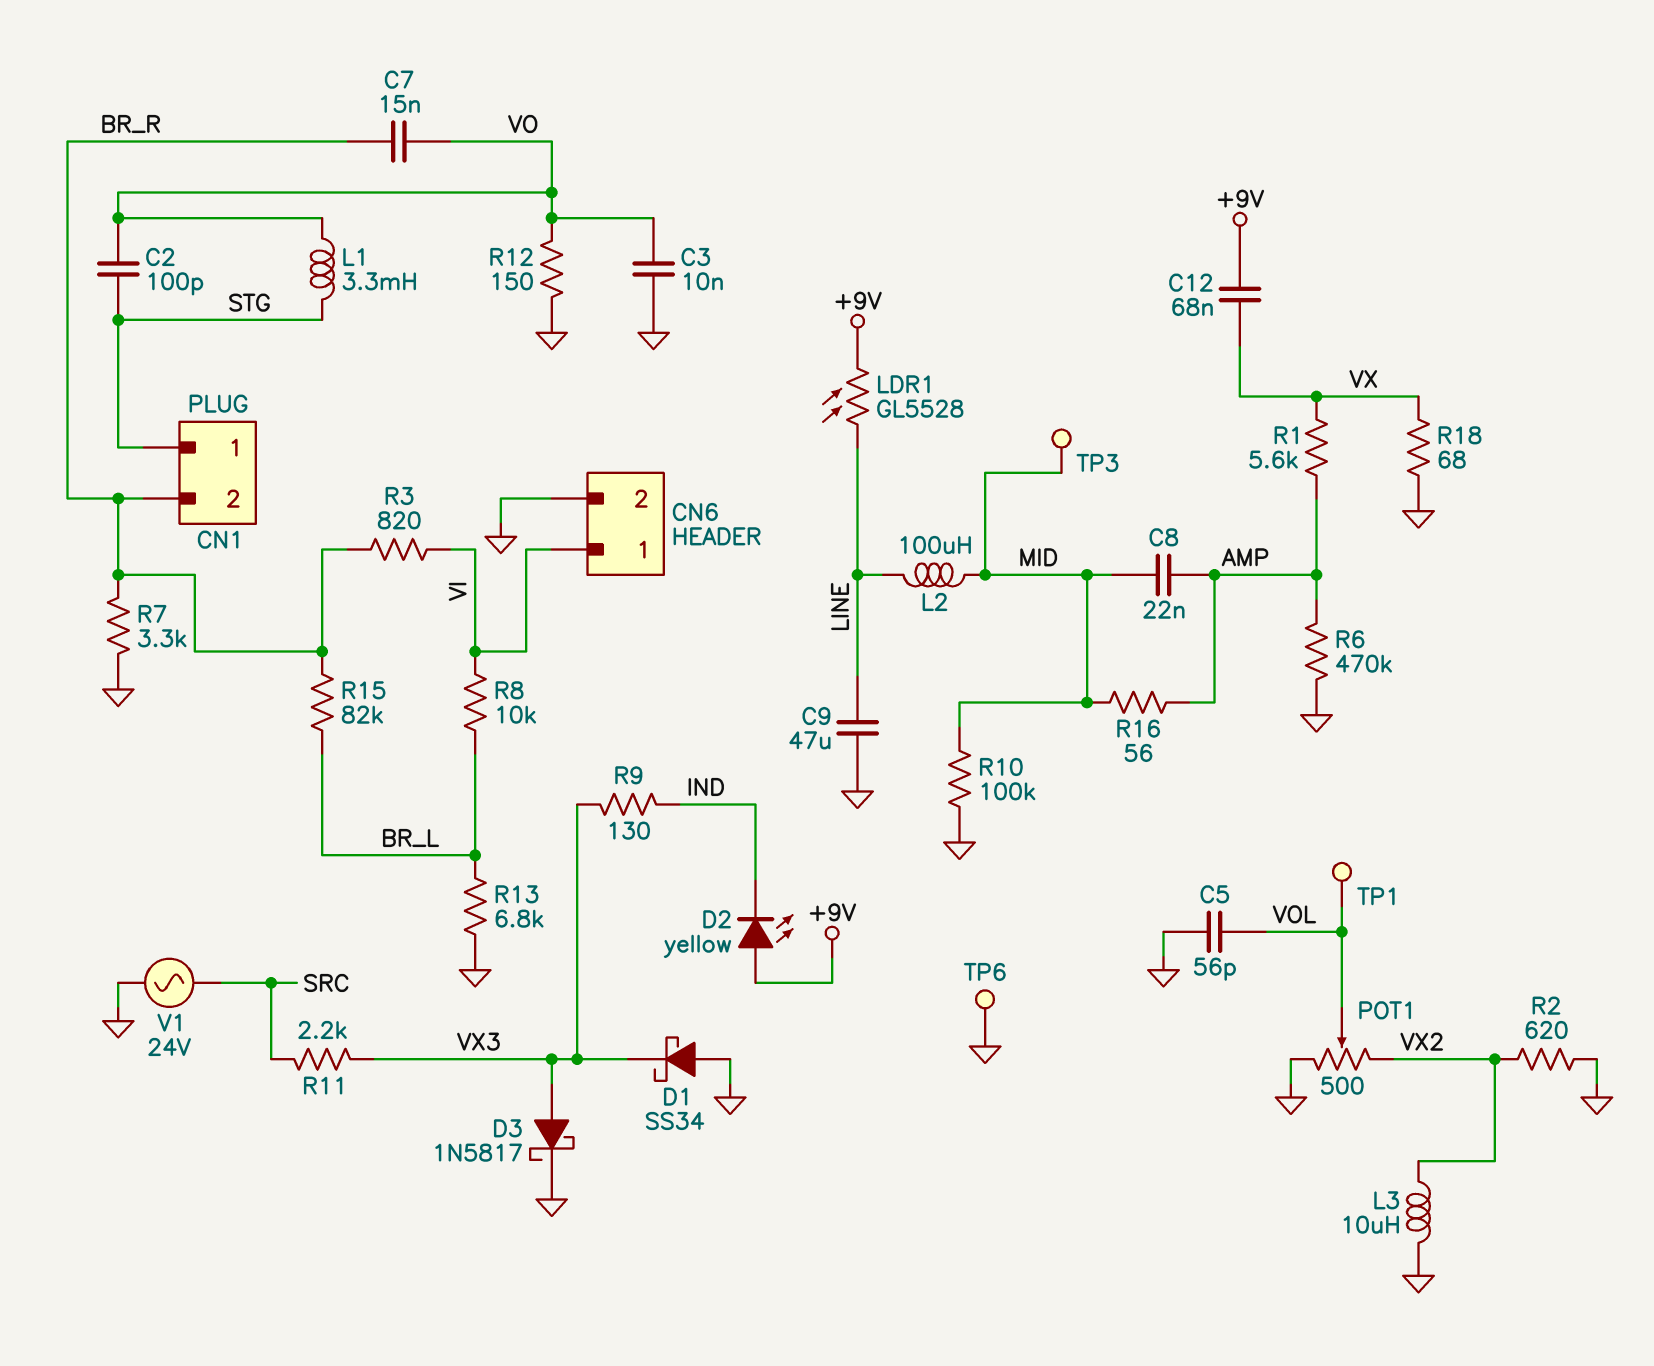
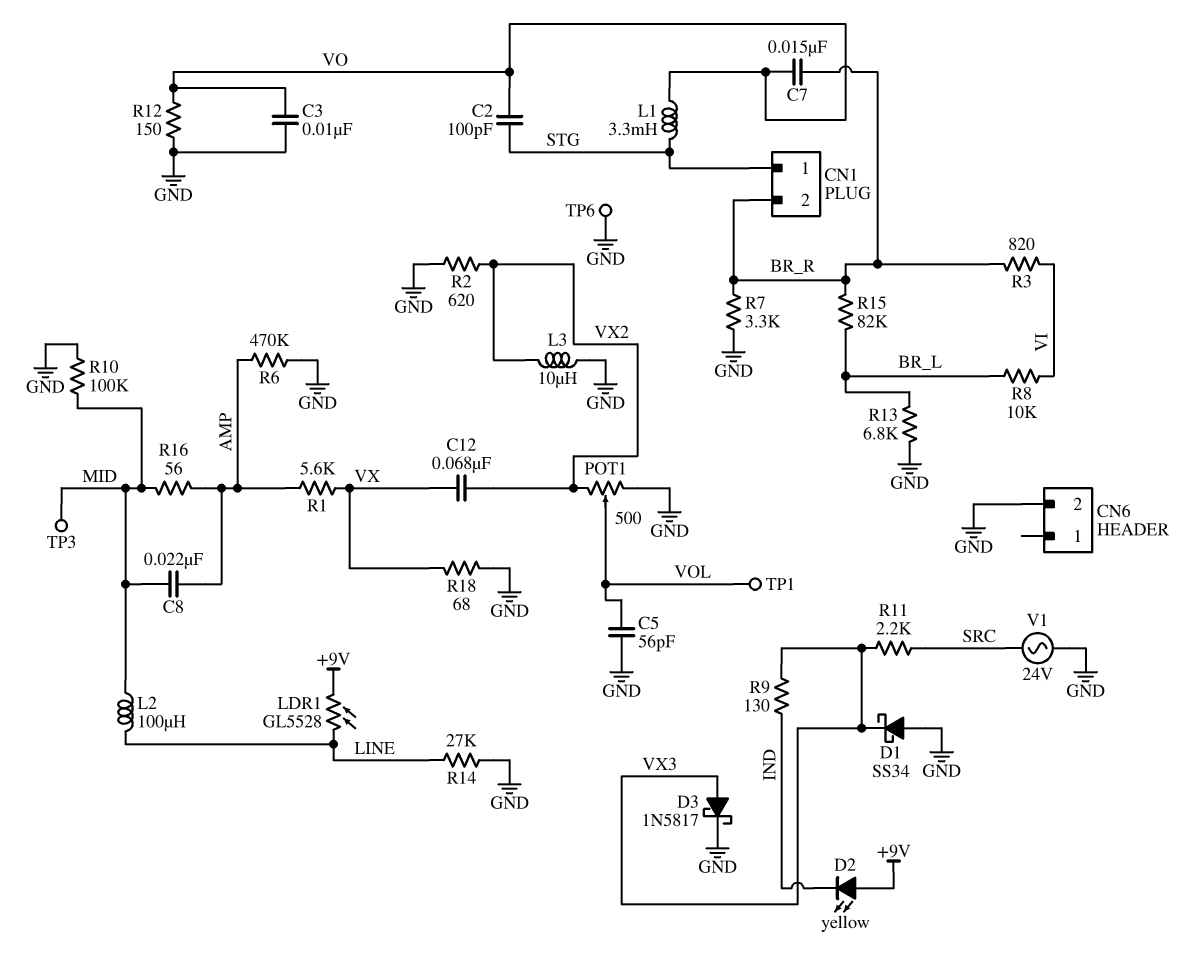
C9: 47uF (GND, LINE) -> none
C12: 68nF (+9V, VX) -> 68nF (VX, VX2)
CN6 pin 1: VI -> none
R14: none -> 27k (GND, LINE)

